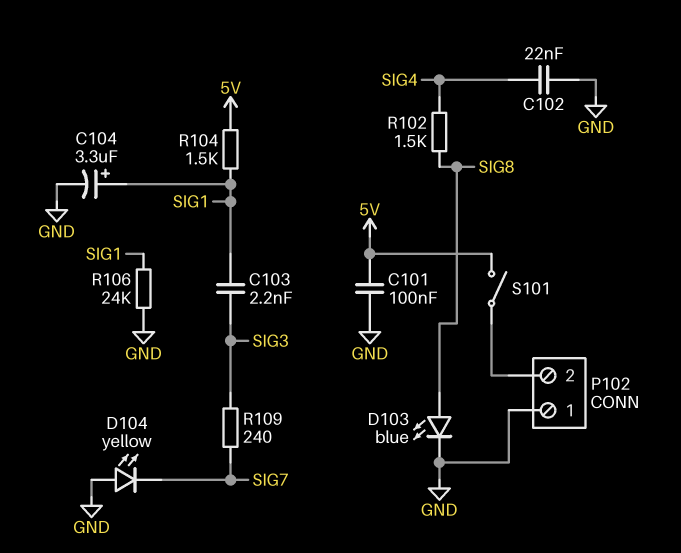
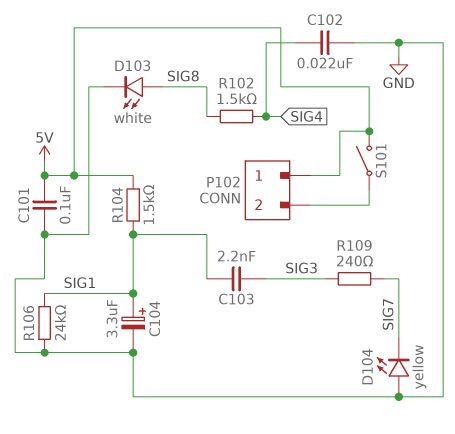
D103: LED blue (A SIG8, K GND) -> LED white (A SIG8, K GND)
P102 pin 1: GND -> 5V

